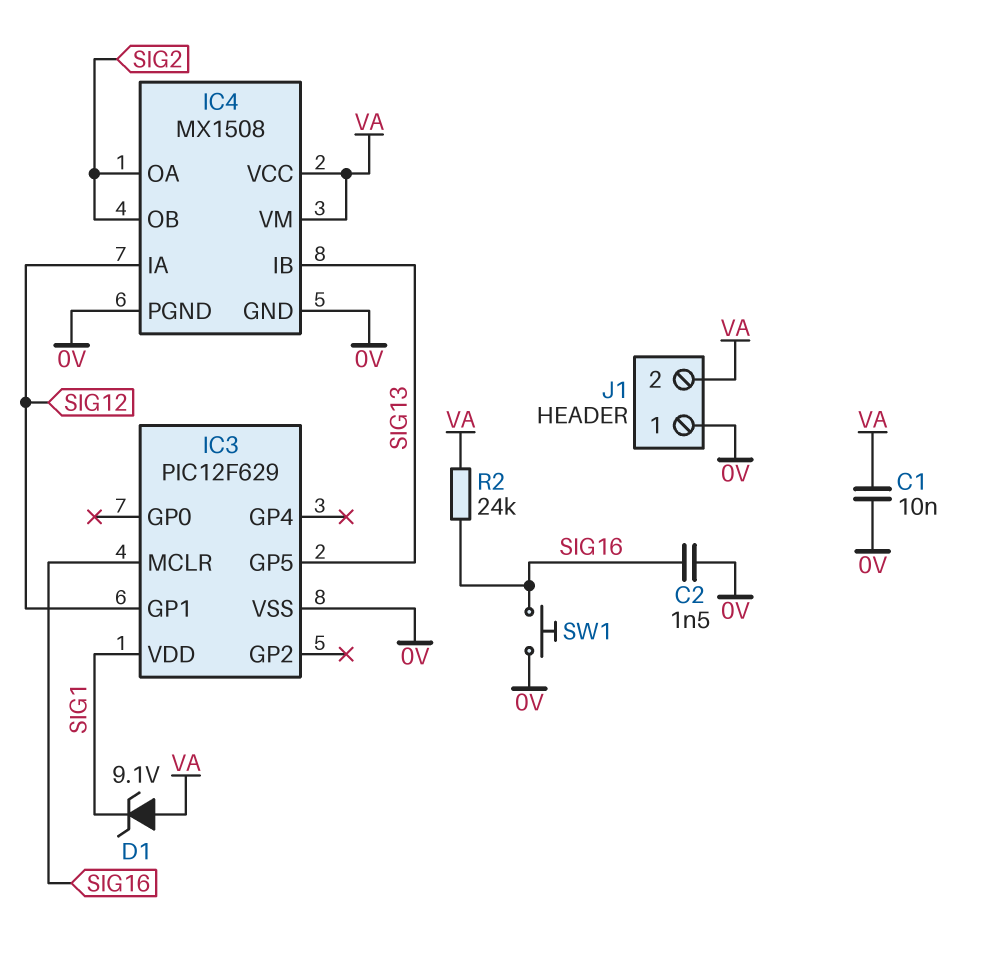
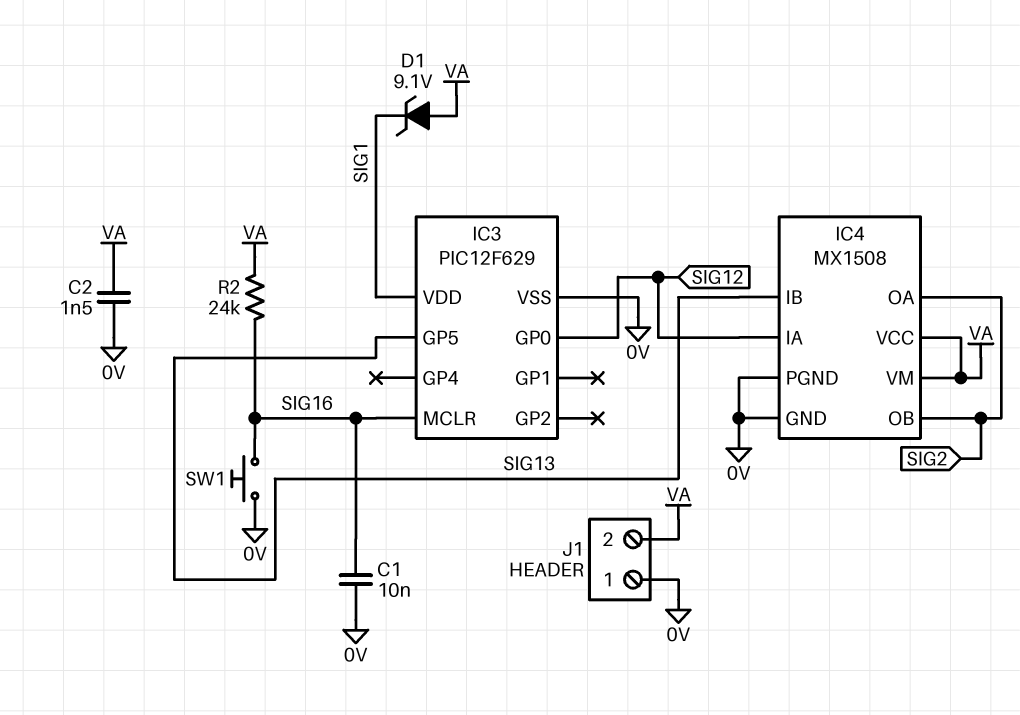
C1: 10nF (0V, VA) -> 10nF (0V, SIG16)
C2: 1.5nF (0V, SIG16) -> 1.5nF (0V, VA)
IC3 pin GP0: none -> SIG12
IC3 pin GP1: SIG12 -> none

